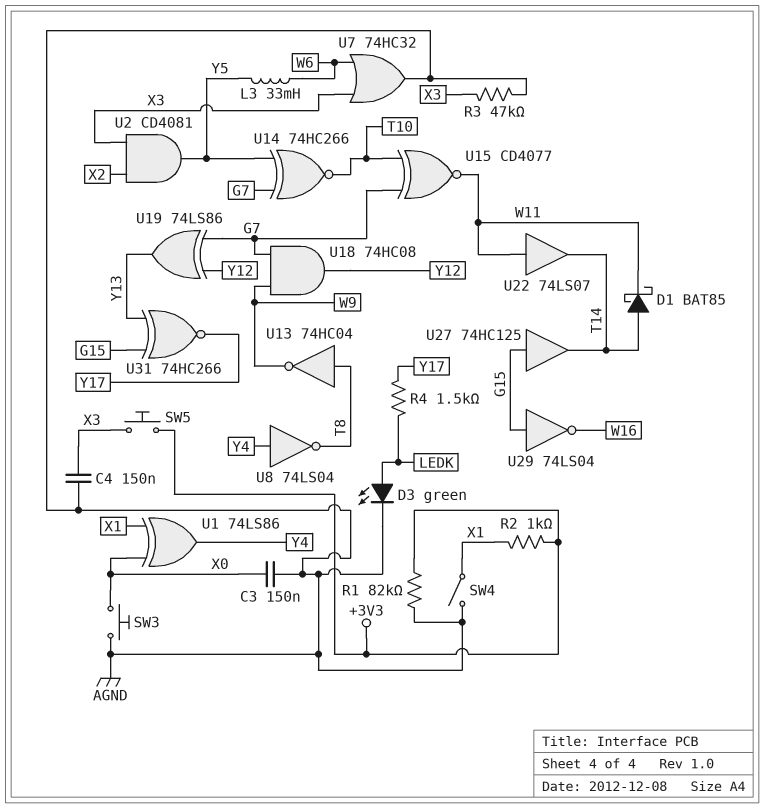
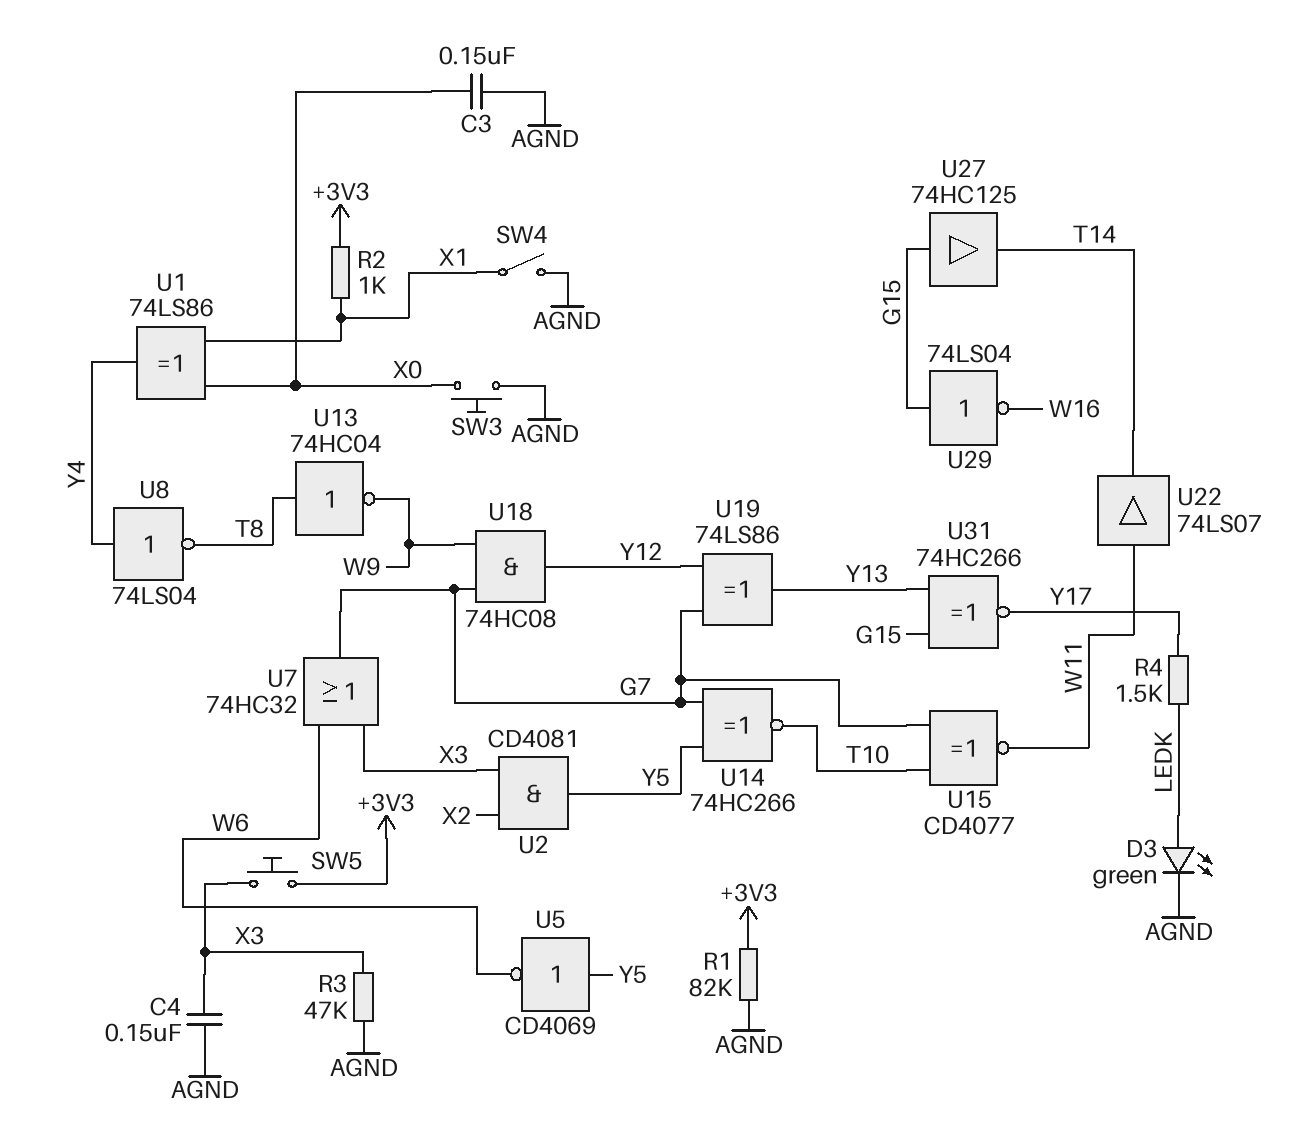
D1: schottky BAT85 (A T14, K W11) -> none
L3: 33mH (W6, Y5) -> none
U5: none -> NOT CD4069 (in Y5, out W6)
U7: OR 74HC32 (in W6, in X3, out AGND) -> OR 74HC32 (in W6, in X3, out G7)

